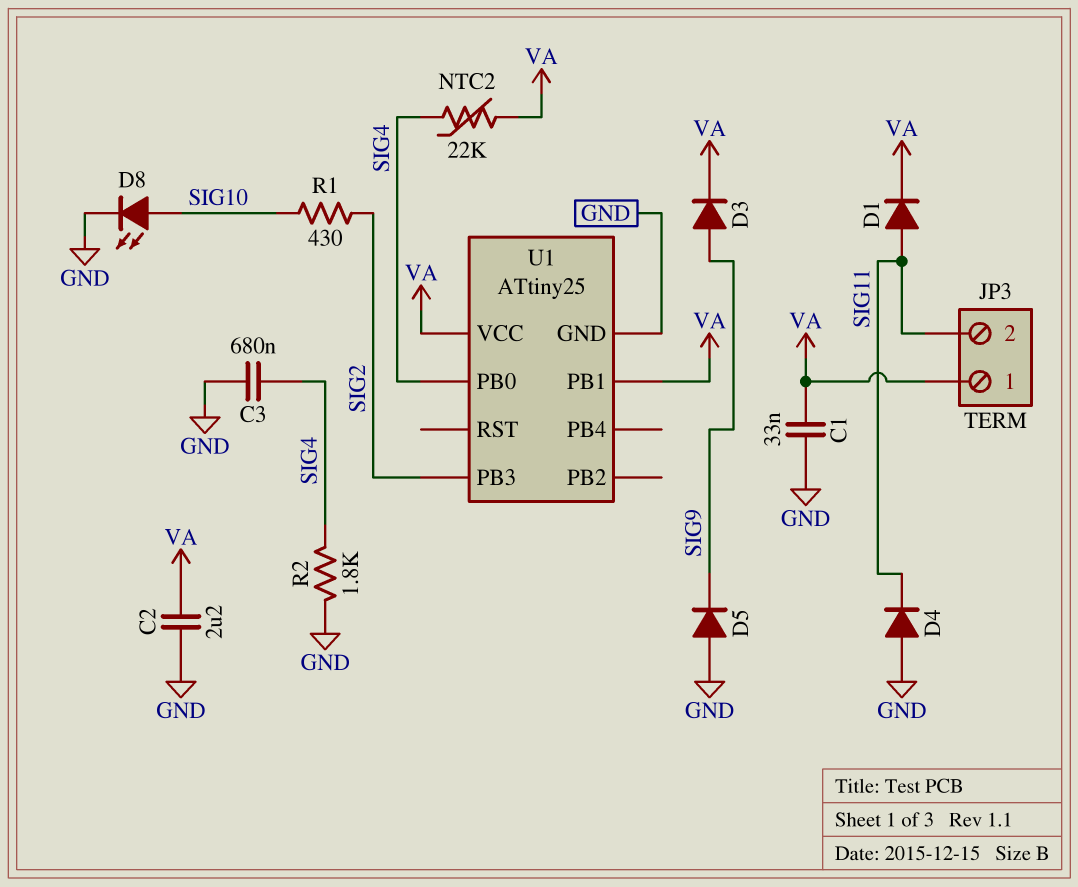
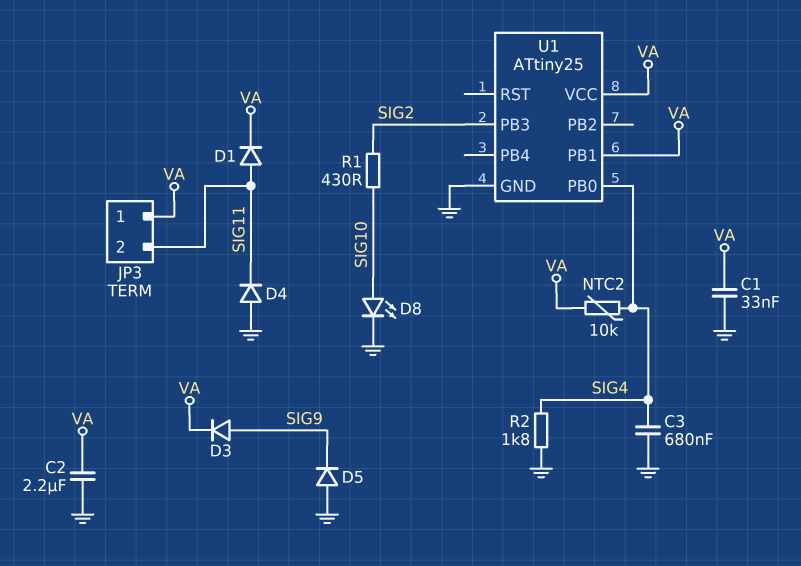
NTC2: 22k (SIG4, VA) -> 10k (SIG4, VA)

